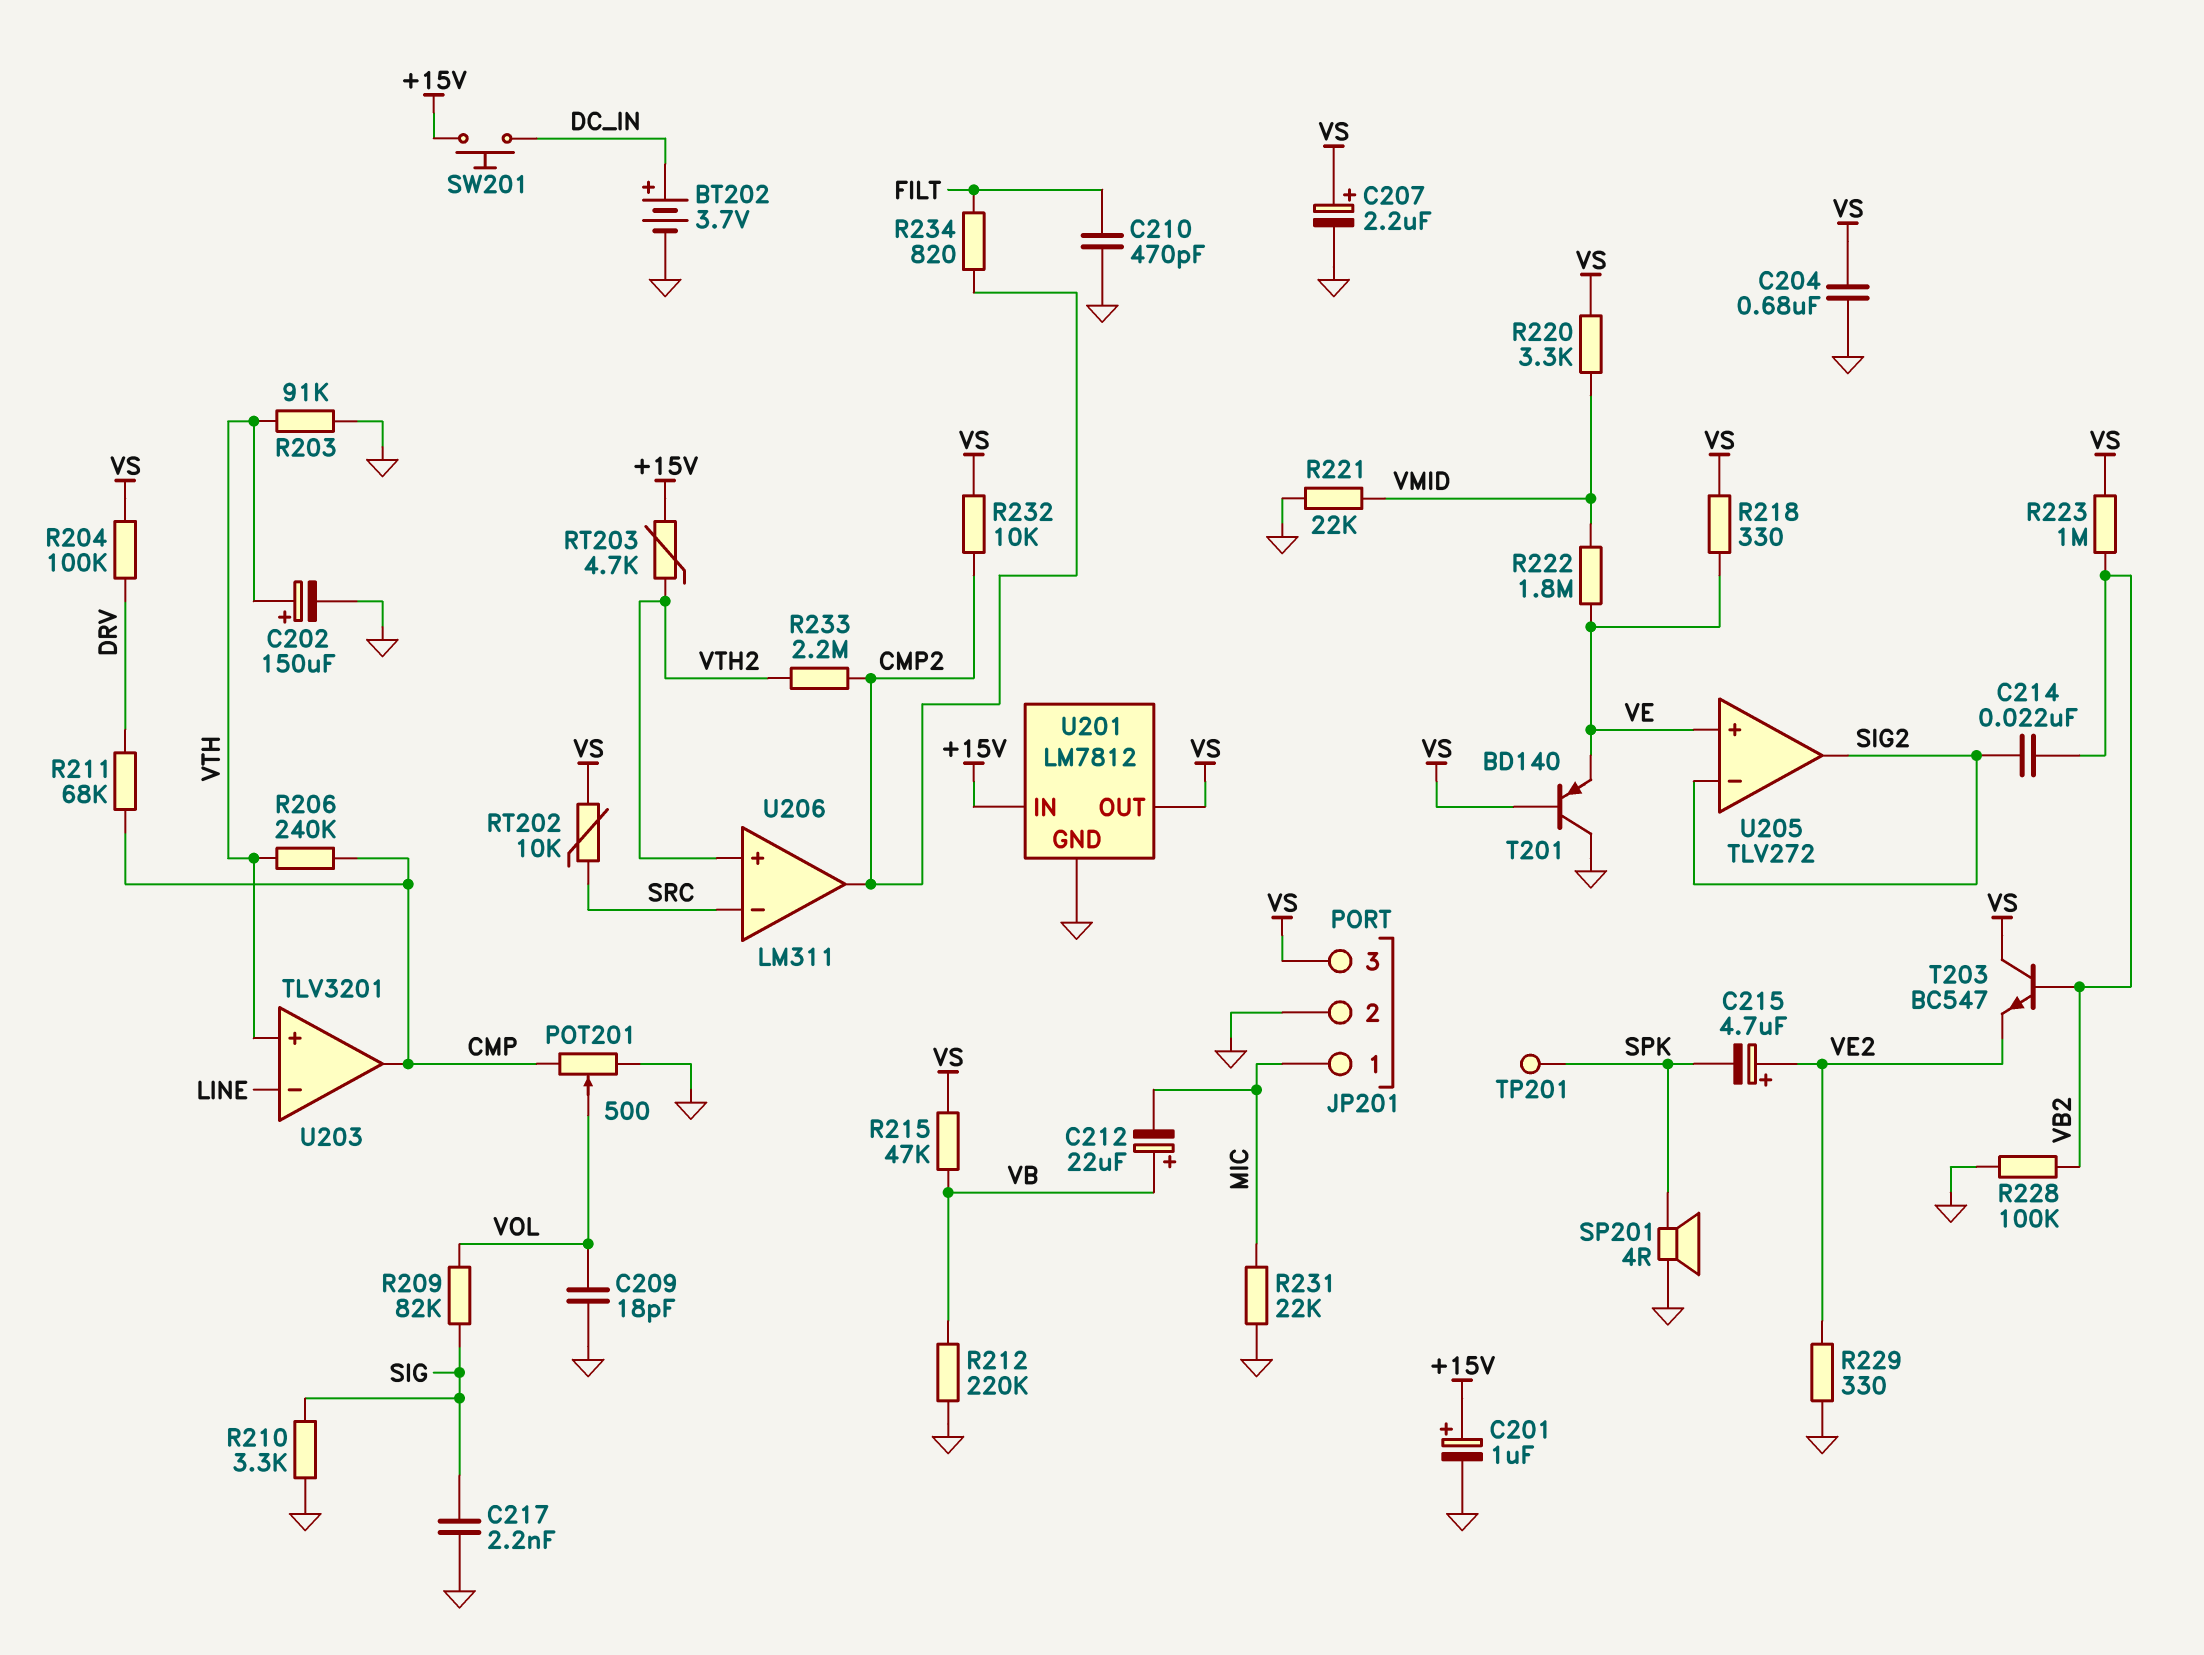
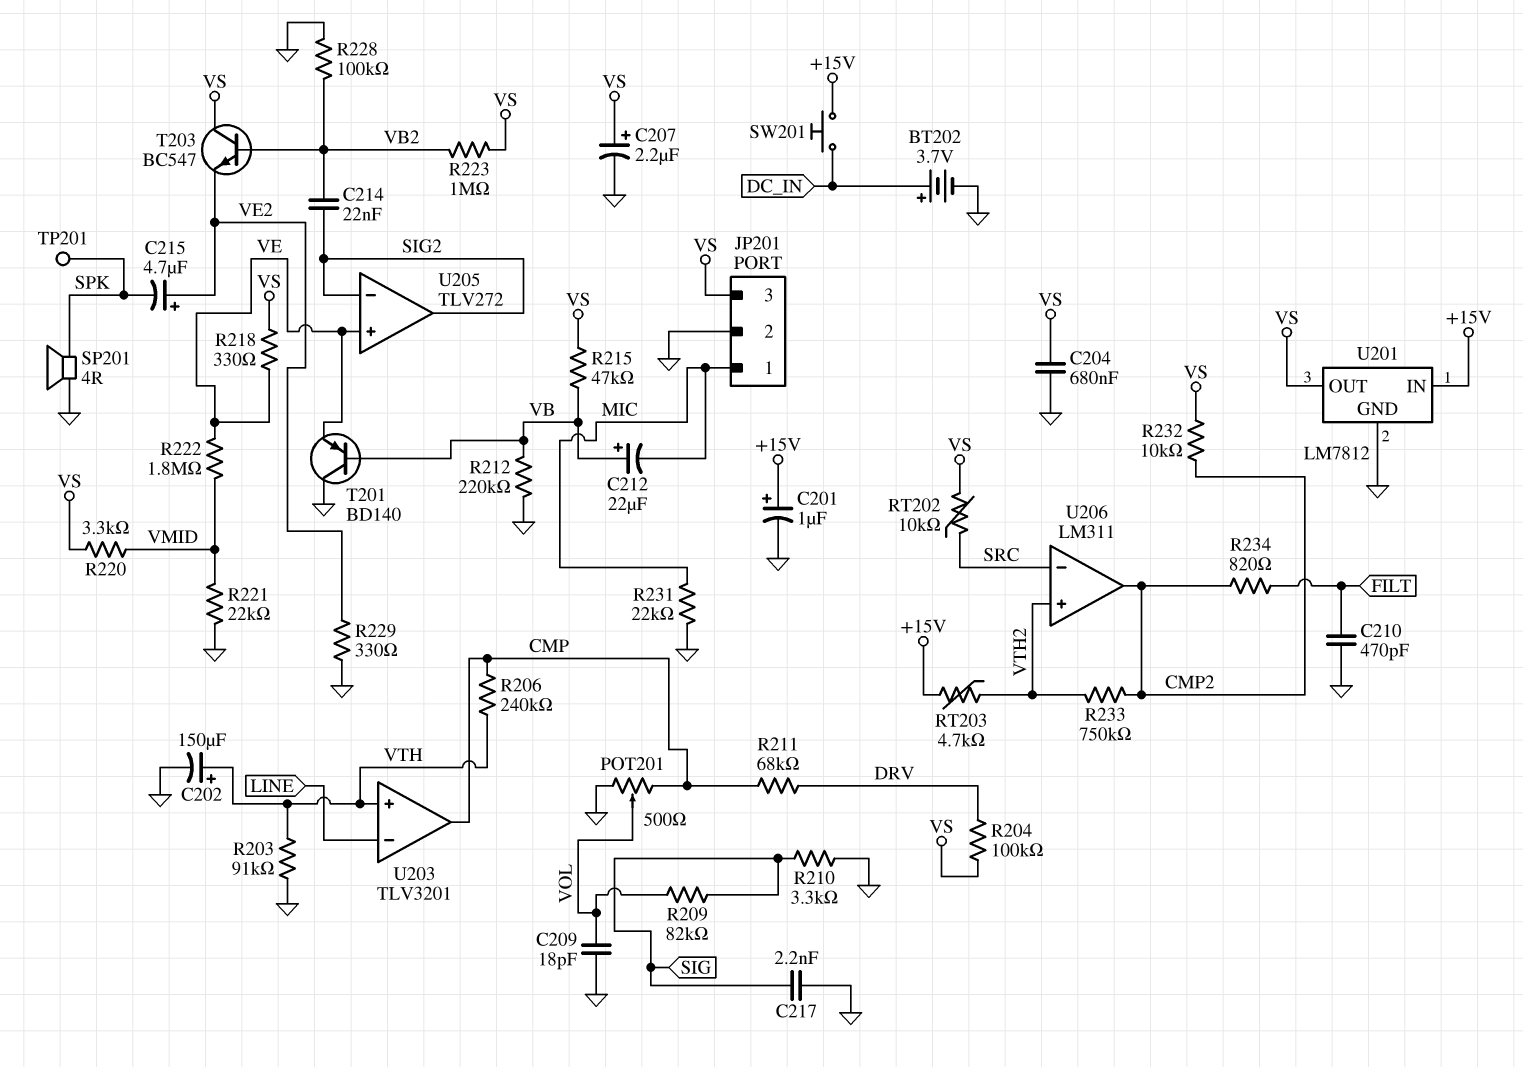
R233: 2.2M (CMP2, VTH2) -> 750k (CMP2, VTH2)
T201: PNP BD140 (B VS, C GND, E VE) -> PNP BD140 (B VB, C GND, E VE)

